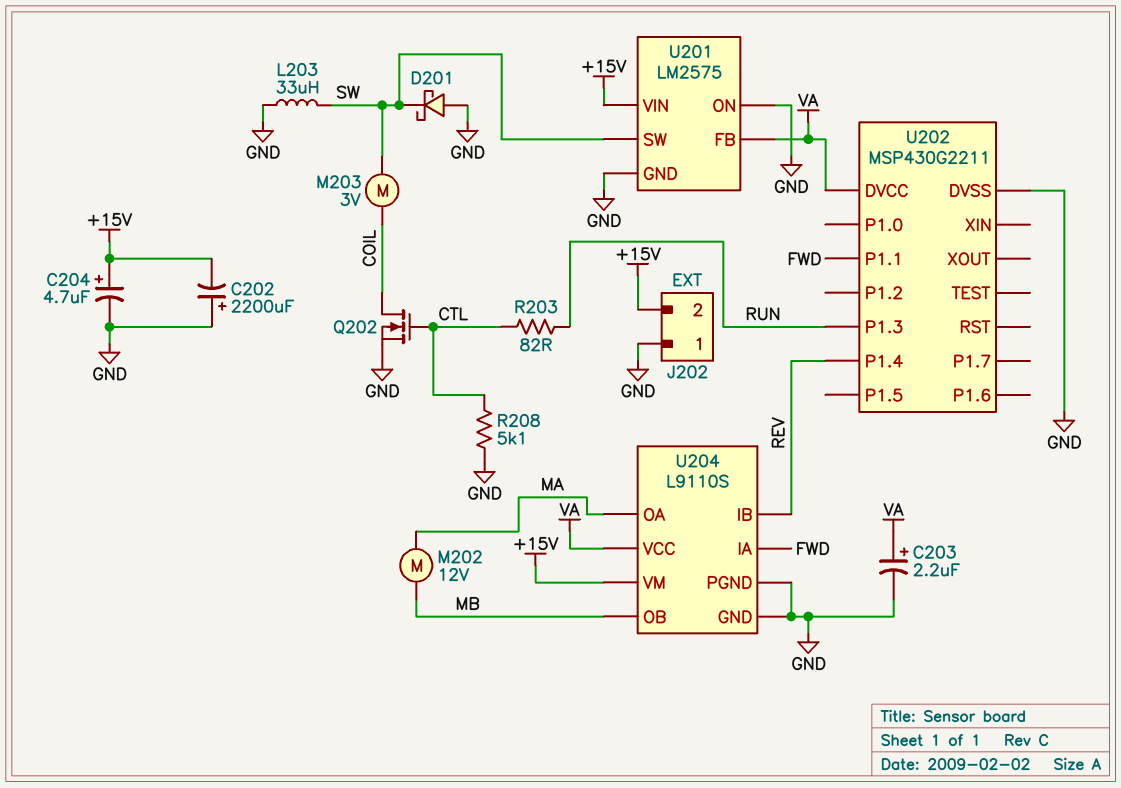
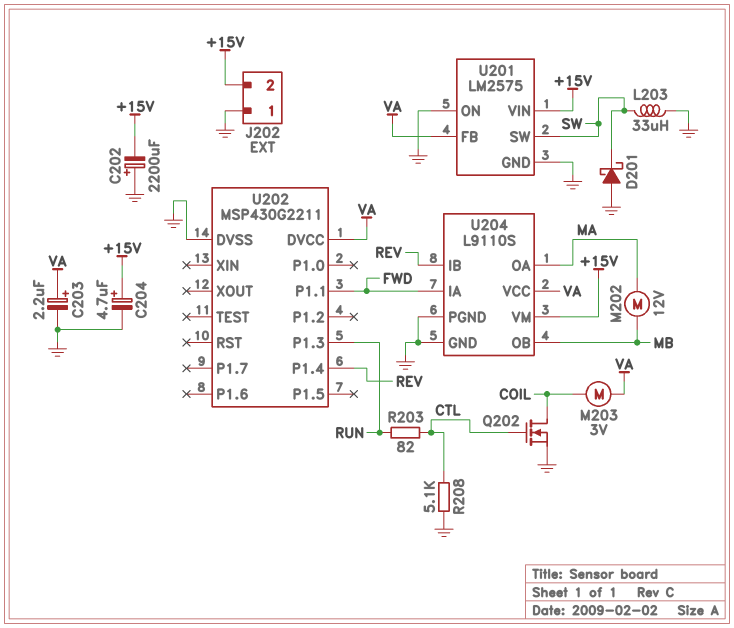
M203: motor 3V (COIL, SW) -> motor 3V (COIL, VA)

